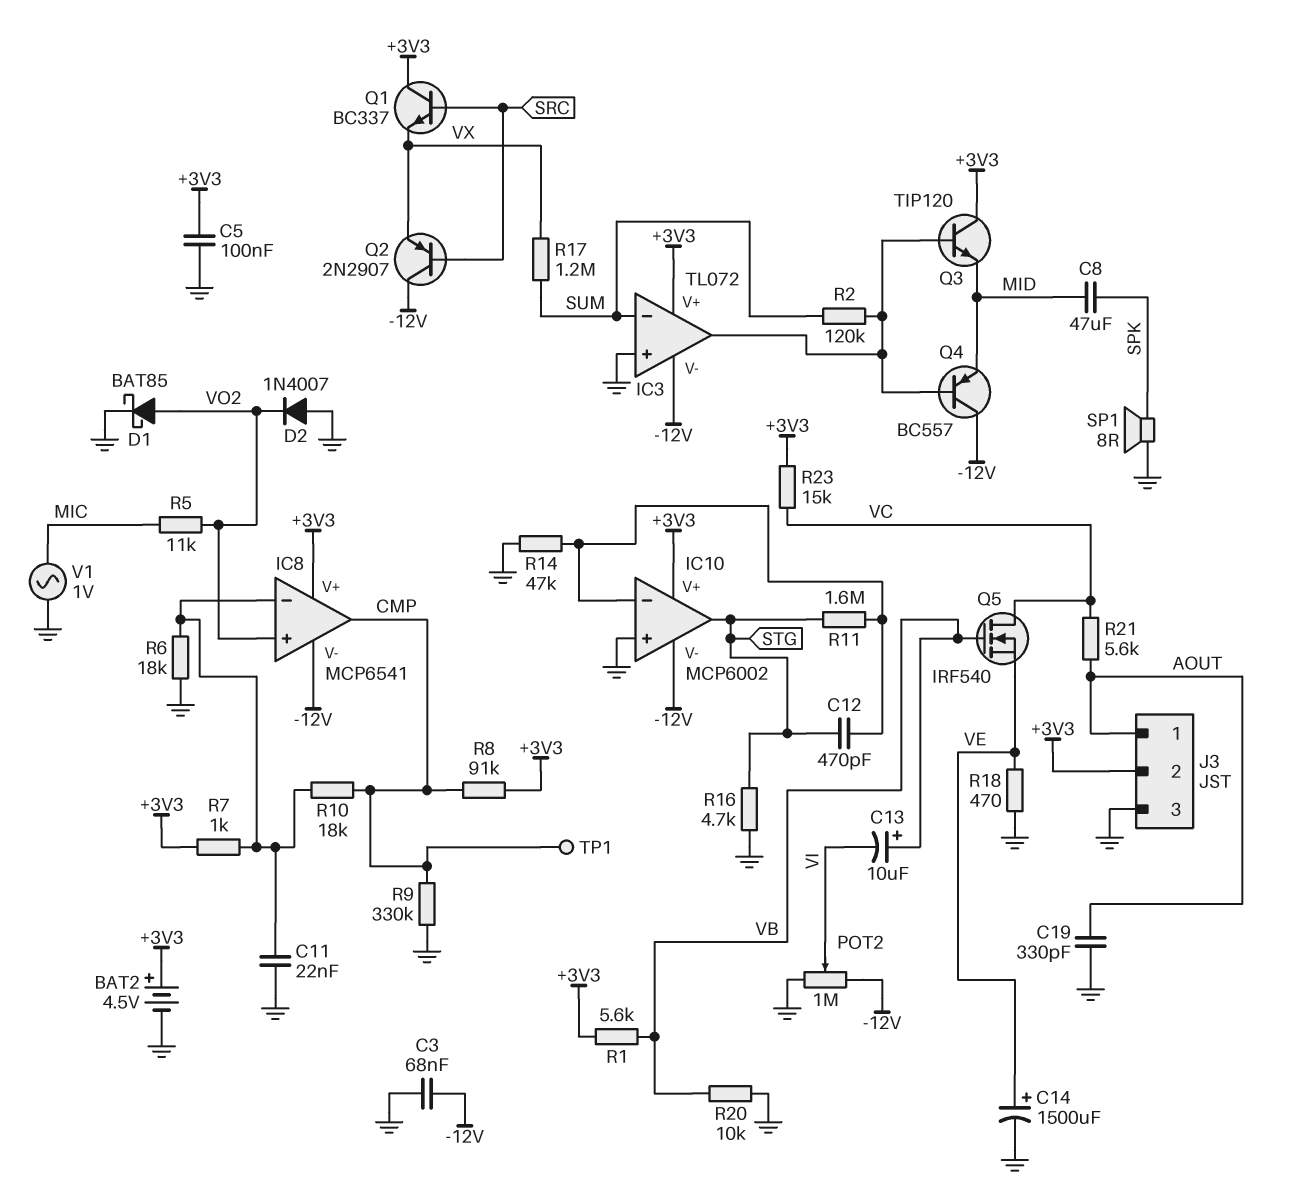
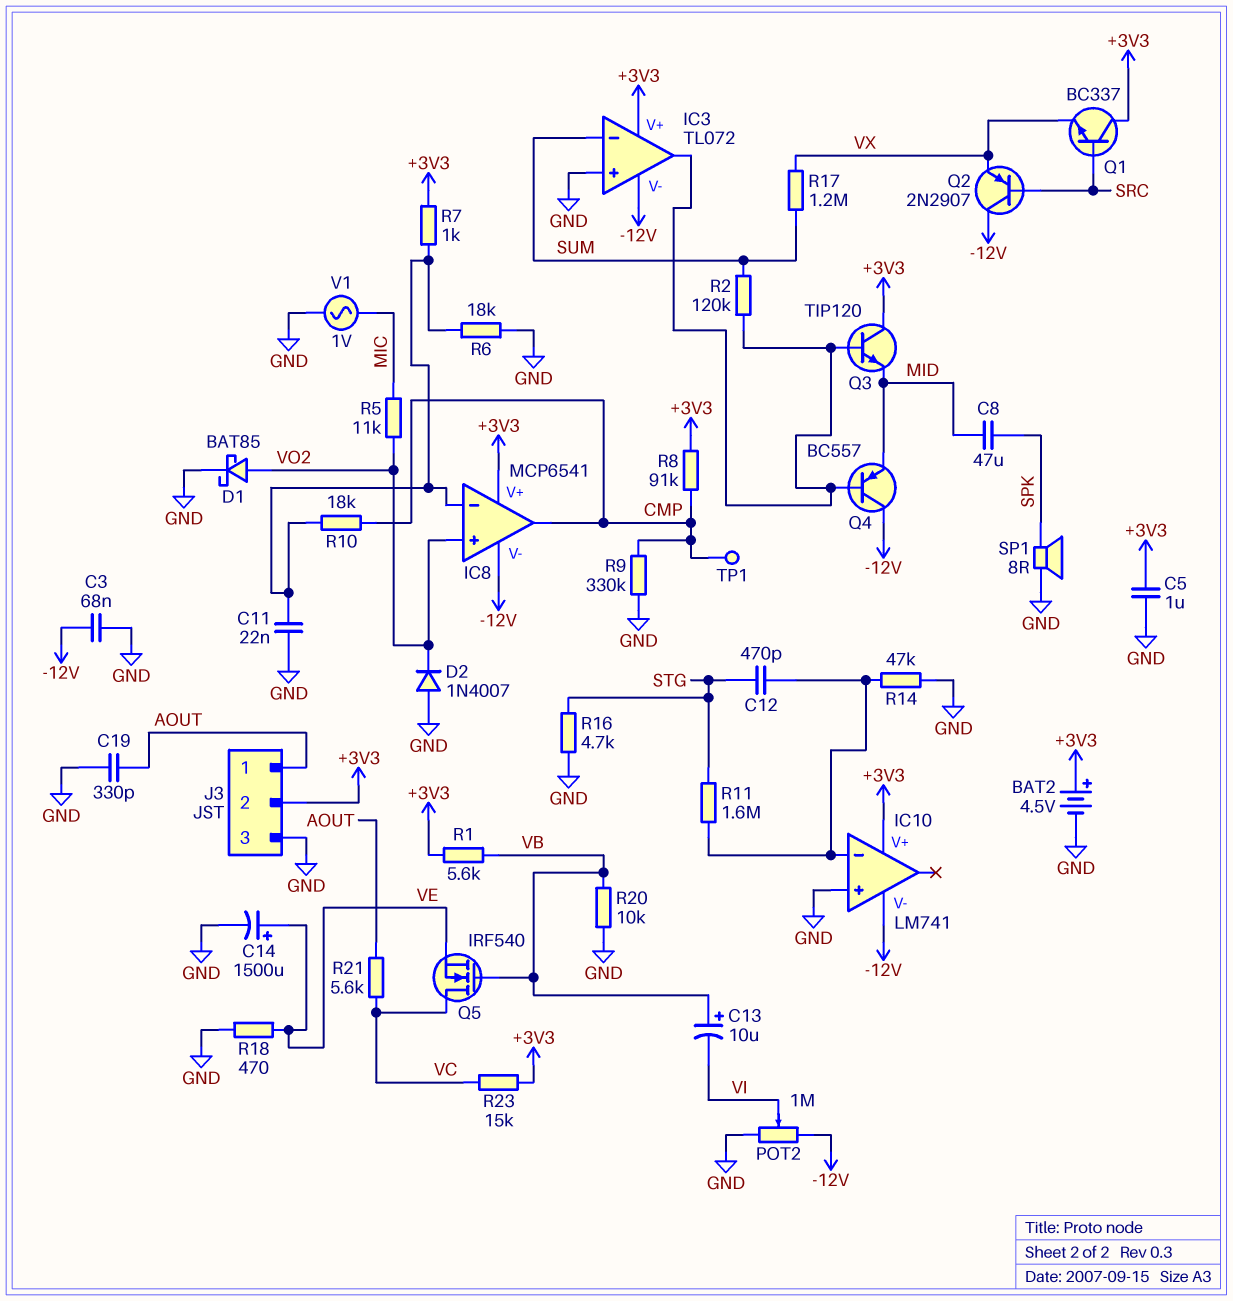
C5: 100nF (+3V3, GND) -> 1uF (+3V3, GND)
IC10: MCP6002 -> LM741
IC10 pin out: STG -> none

